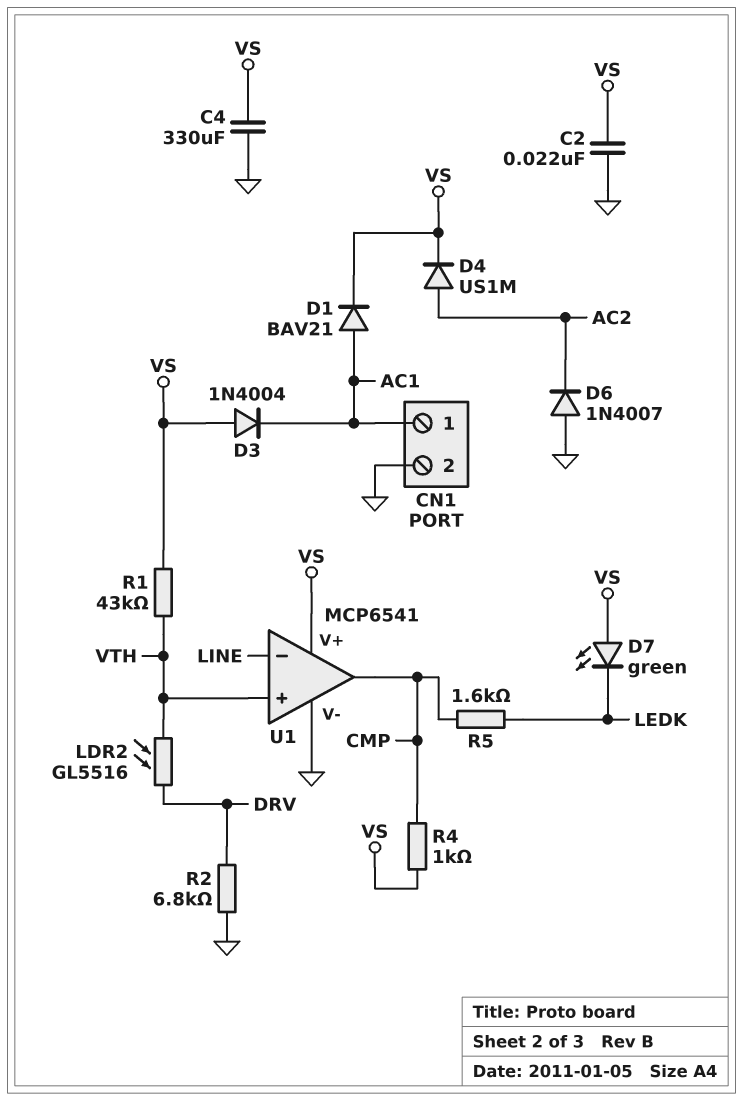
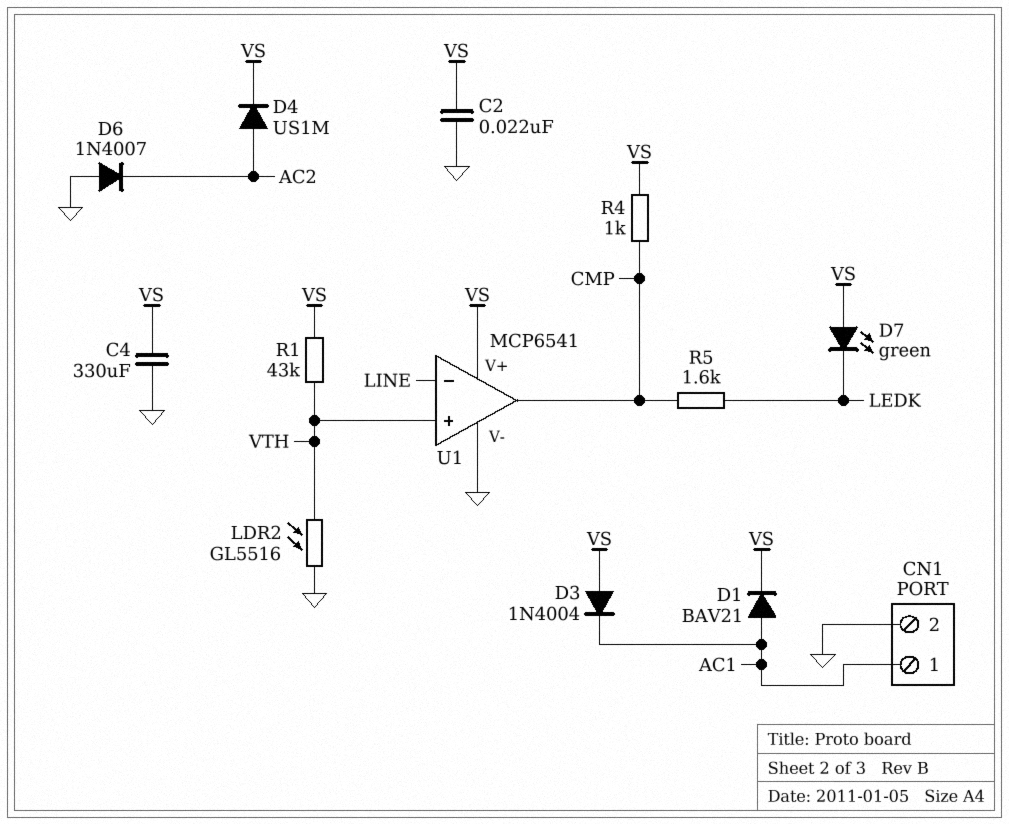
LDR2: GL5516 (DRV, VTH) -> GL5516 (GND, VTH)
R2: 6.8k (DRV, GND) -> none

